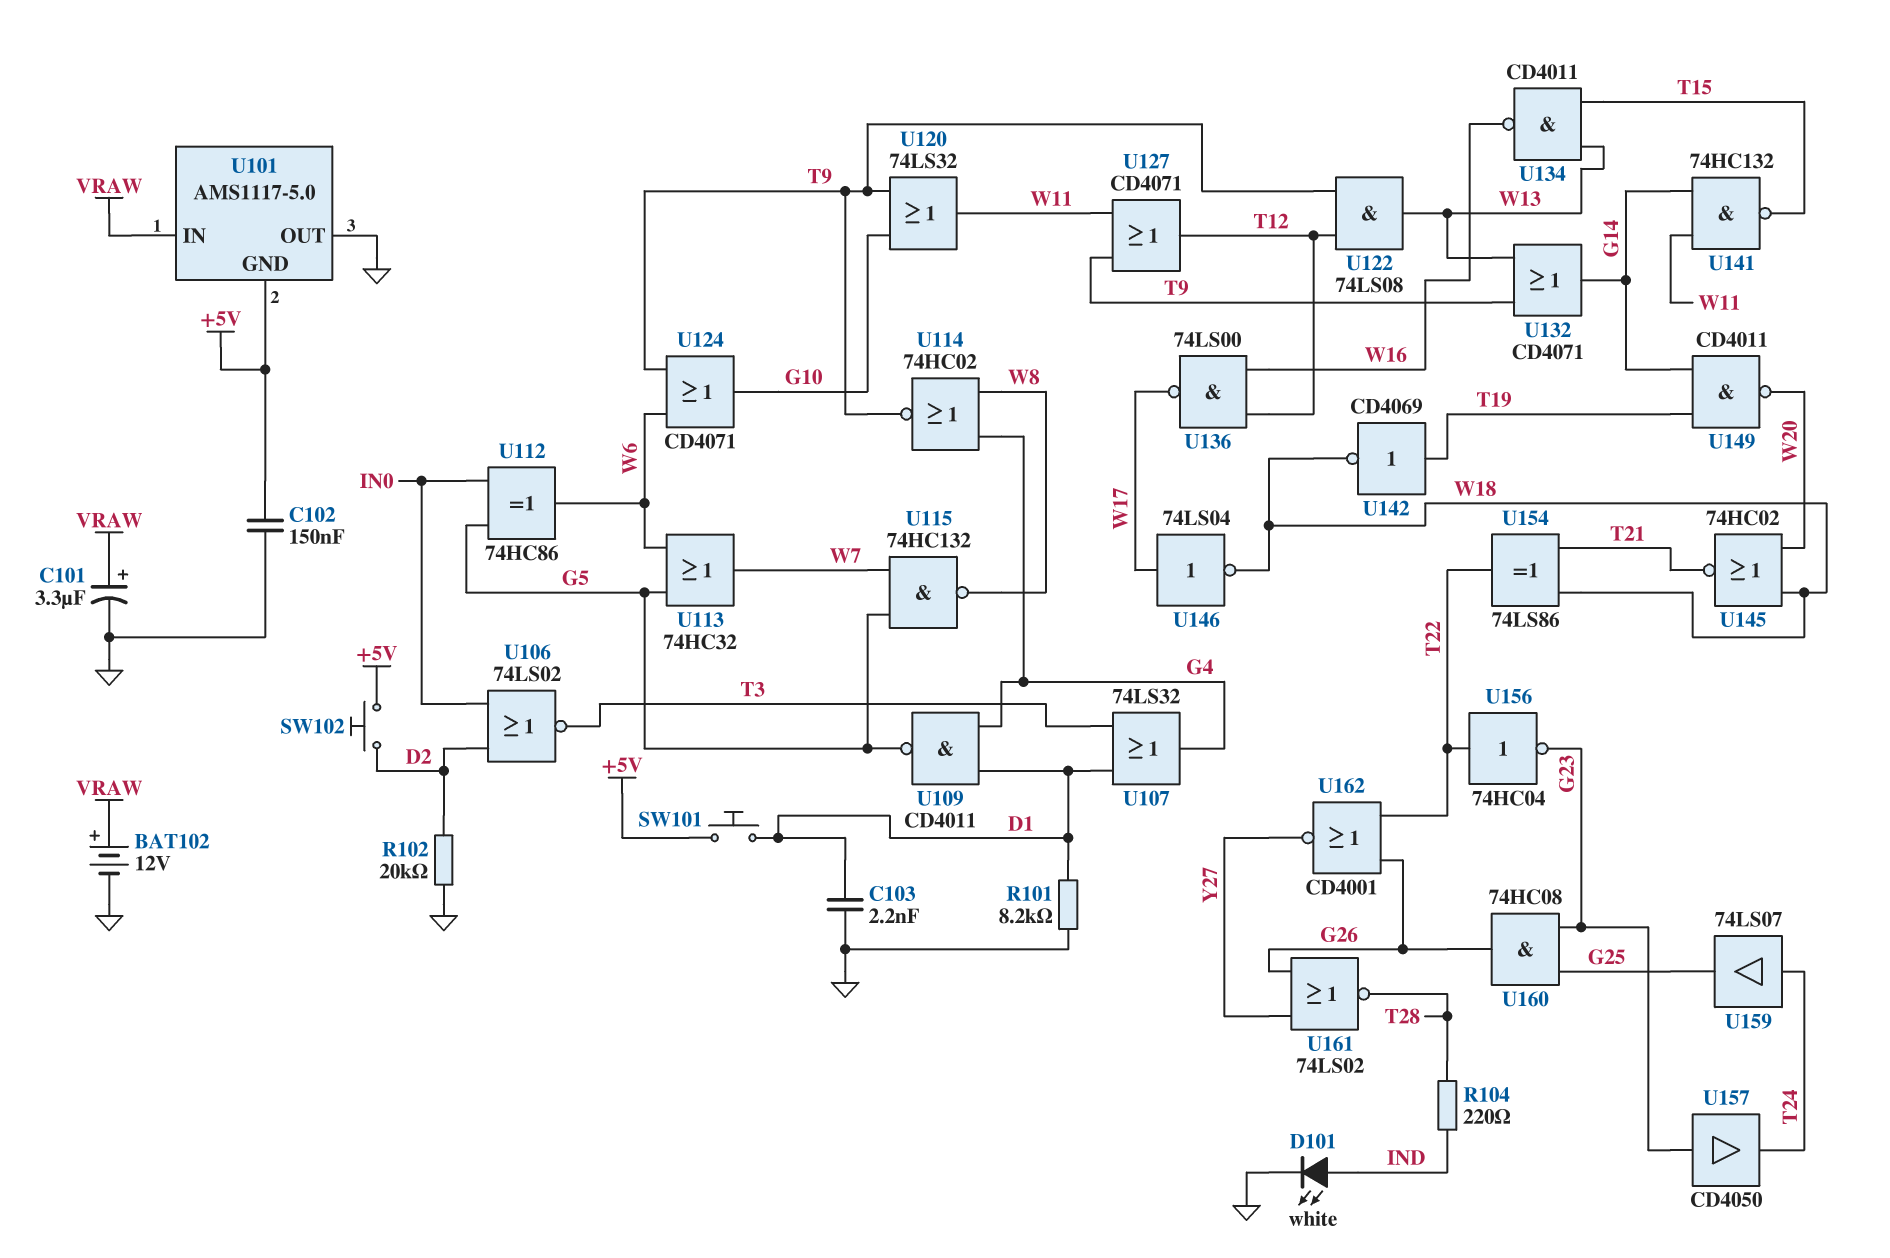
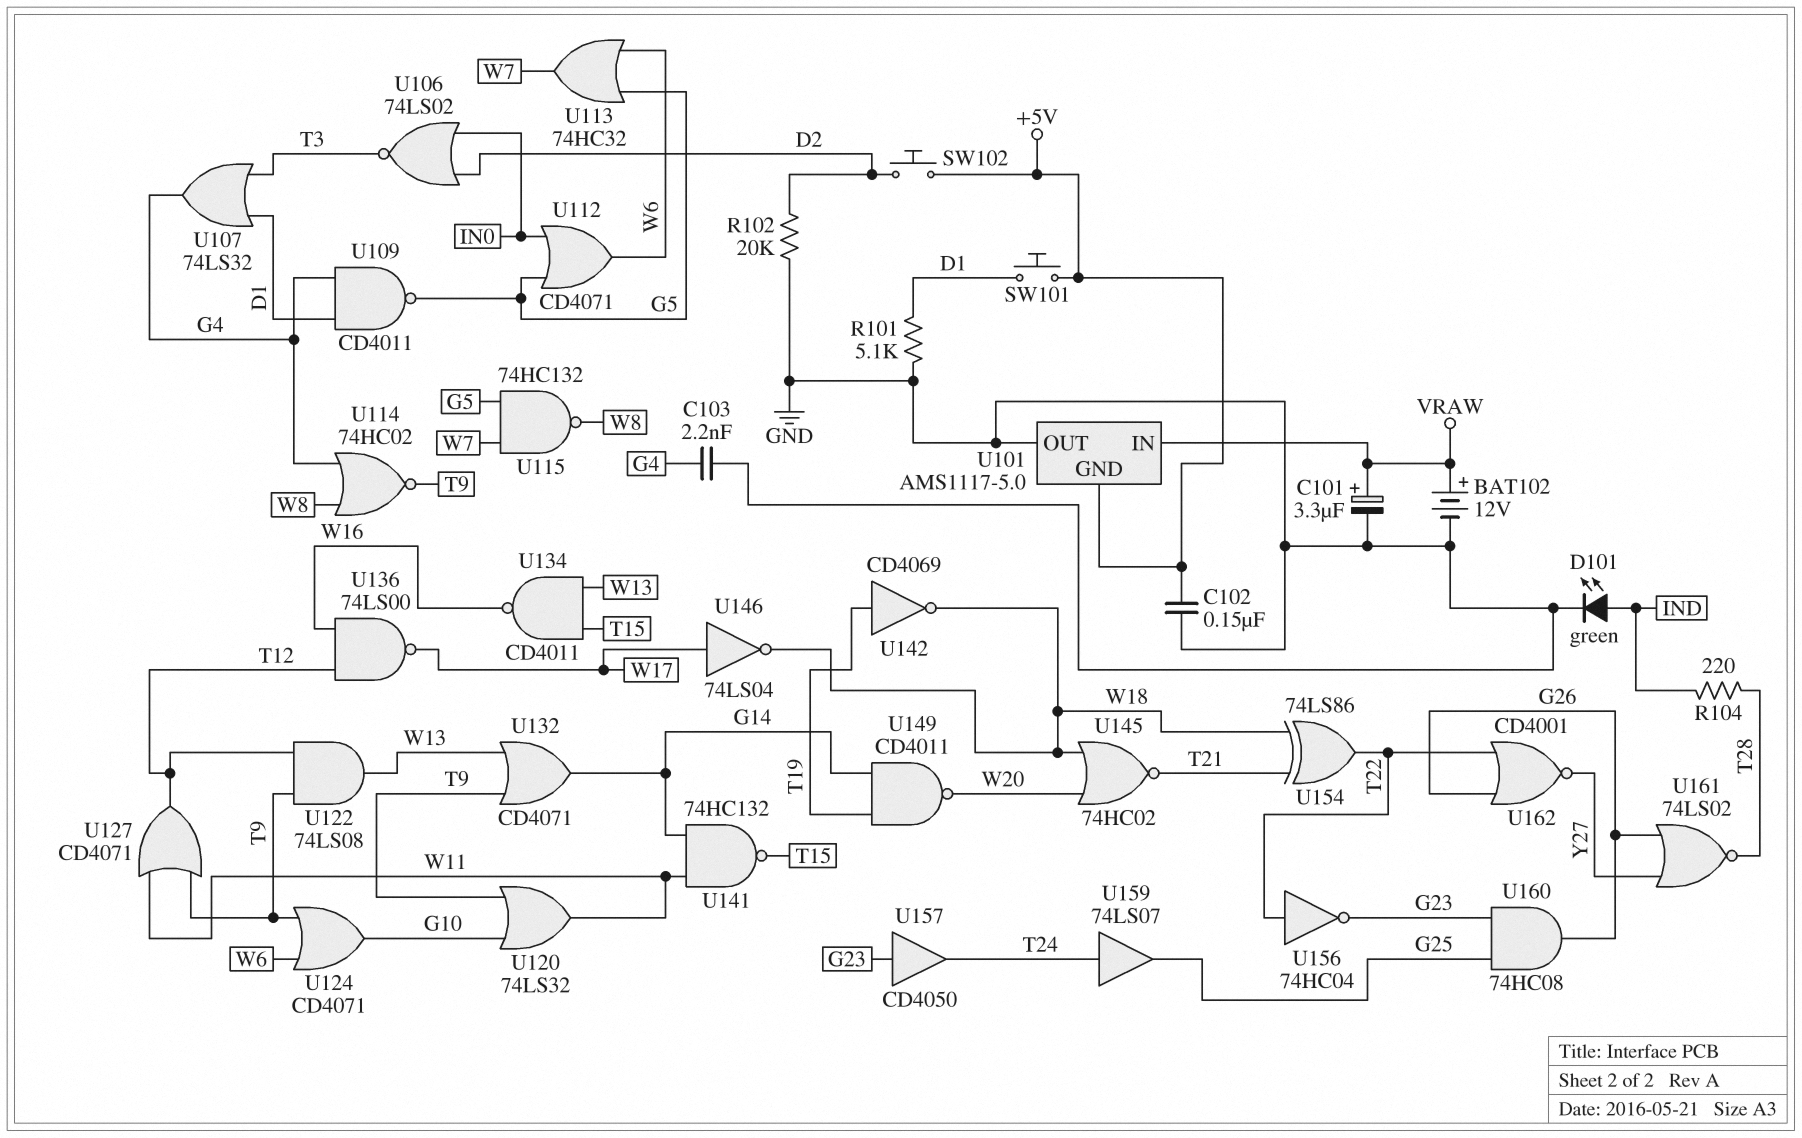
C103: 2.2nF (D1, GND) -> 2.2nF (G4, GND)
D101: LED white (A IND, K GND) -> LED green (A IND, K GND)
R101: 8.2k (D1, GND) -> 5.1k (D1, GND)
U112: XOR 74HC86 (in G5, in IN0, out W6) -> OR CD4071 (in G5, in IN0, out W6)

